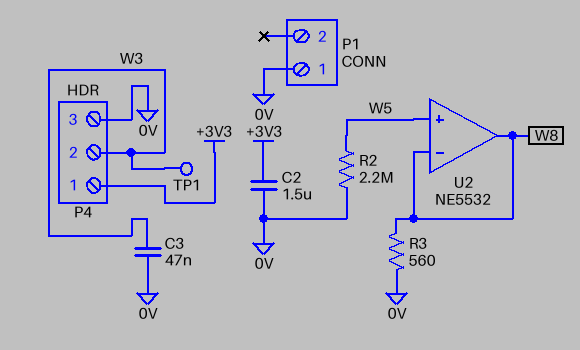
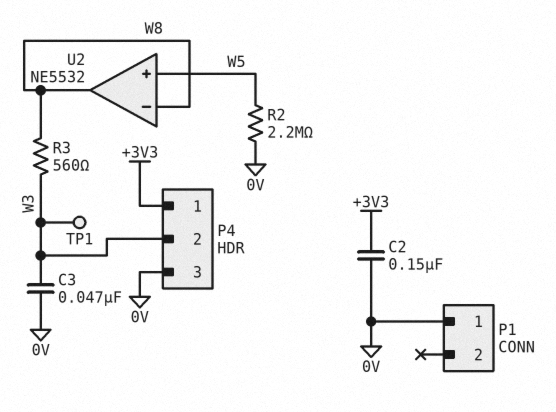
C2: 1.5uF (+3V3, 0V) -> 150nF (+3V3, 0V)
R3: 560 (0V, W8) -> 560 (W3, W8)

